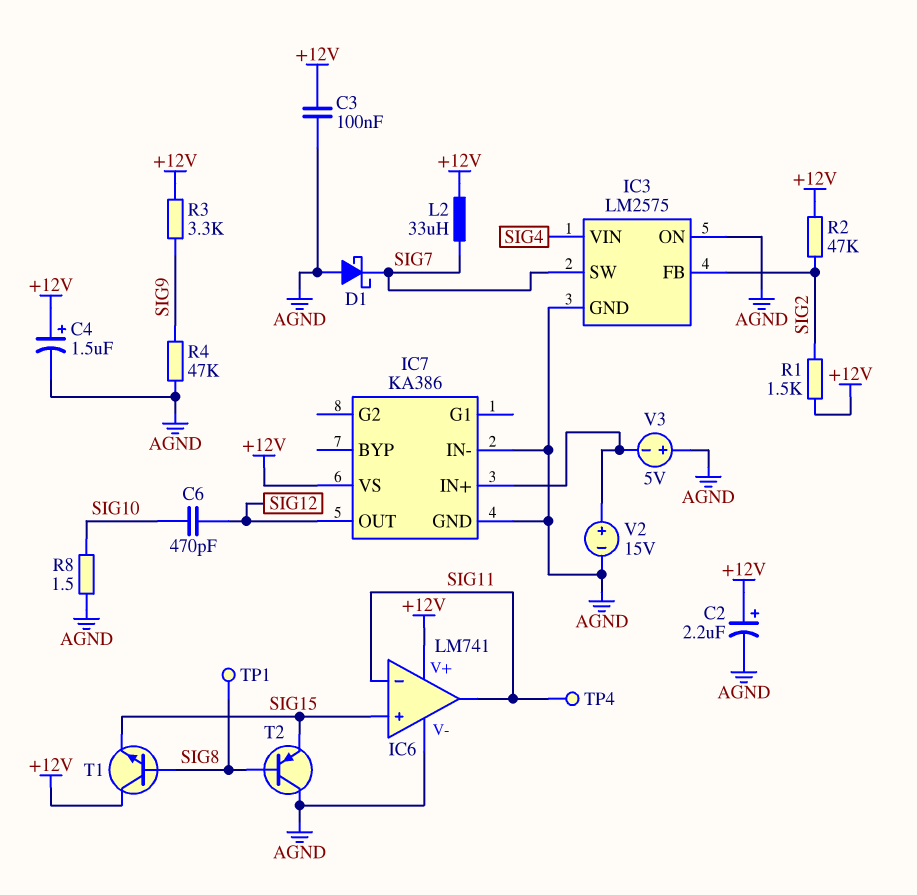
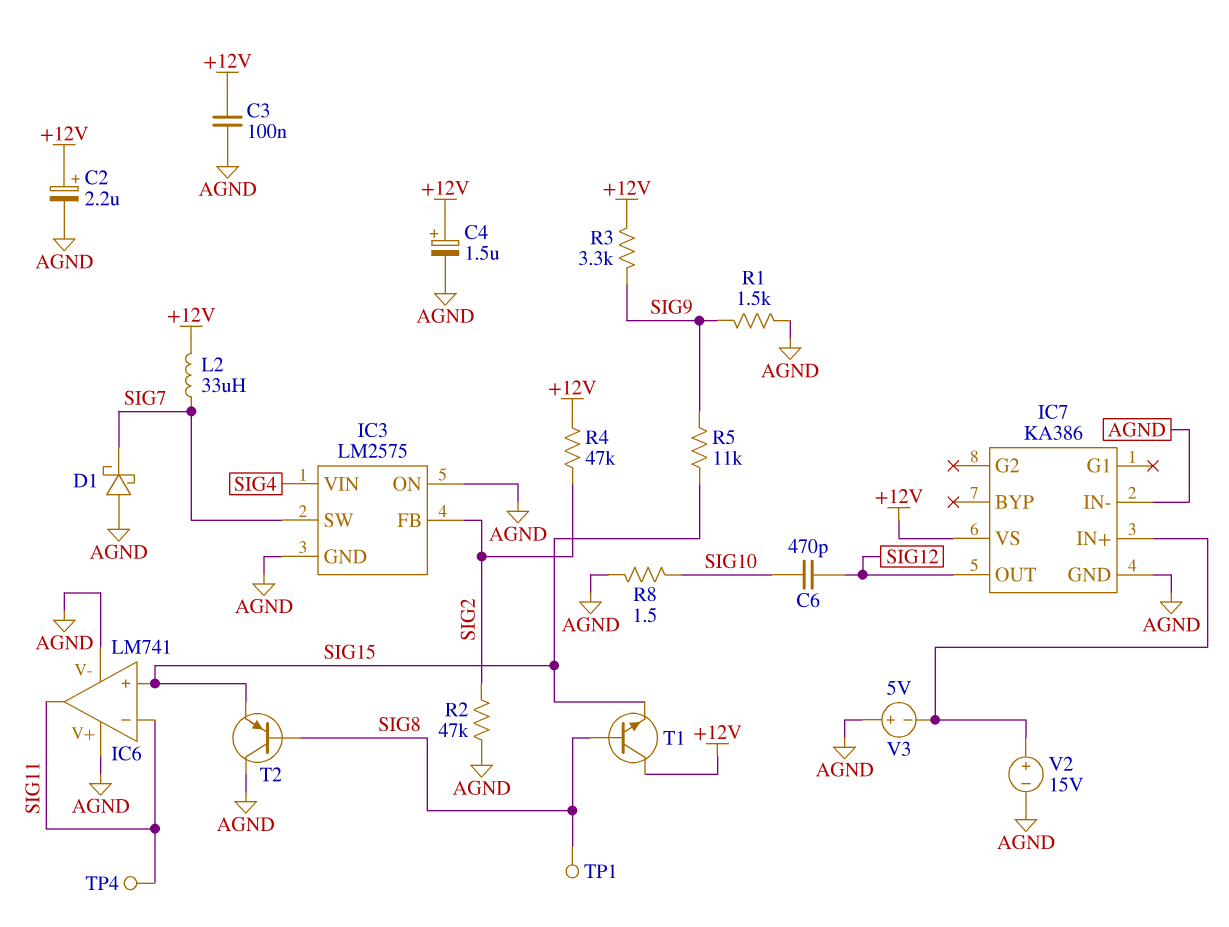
IC6 pin V+: +12V -> AGND
R1: 1.5k (+12V, SIG2) -> 1.5k (AGND, SIG9)
R2: 47k (+12V, SIG2) -> 47k (AGND, SIG2)
R4: 47k (AGND, SIG9) -> 47k (+12V, SIG2)
R5: none -> 11k (SIG9, SIG15)

